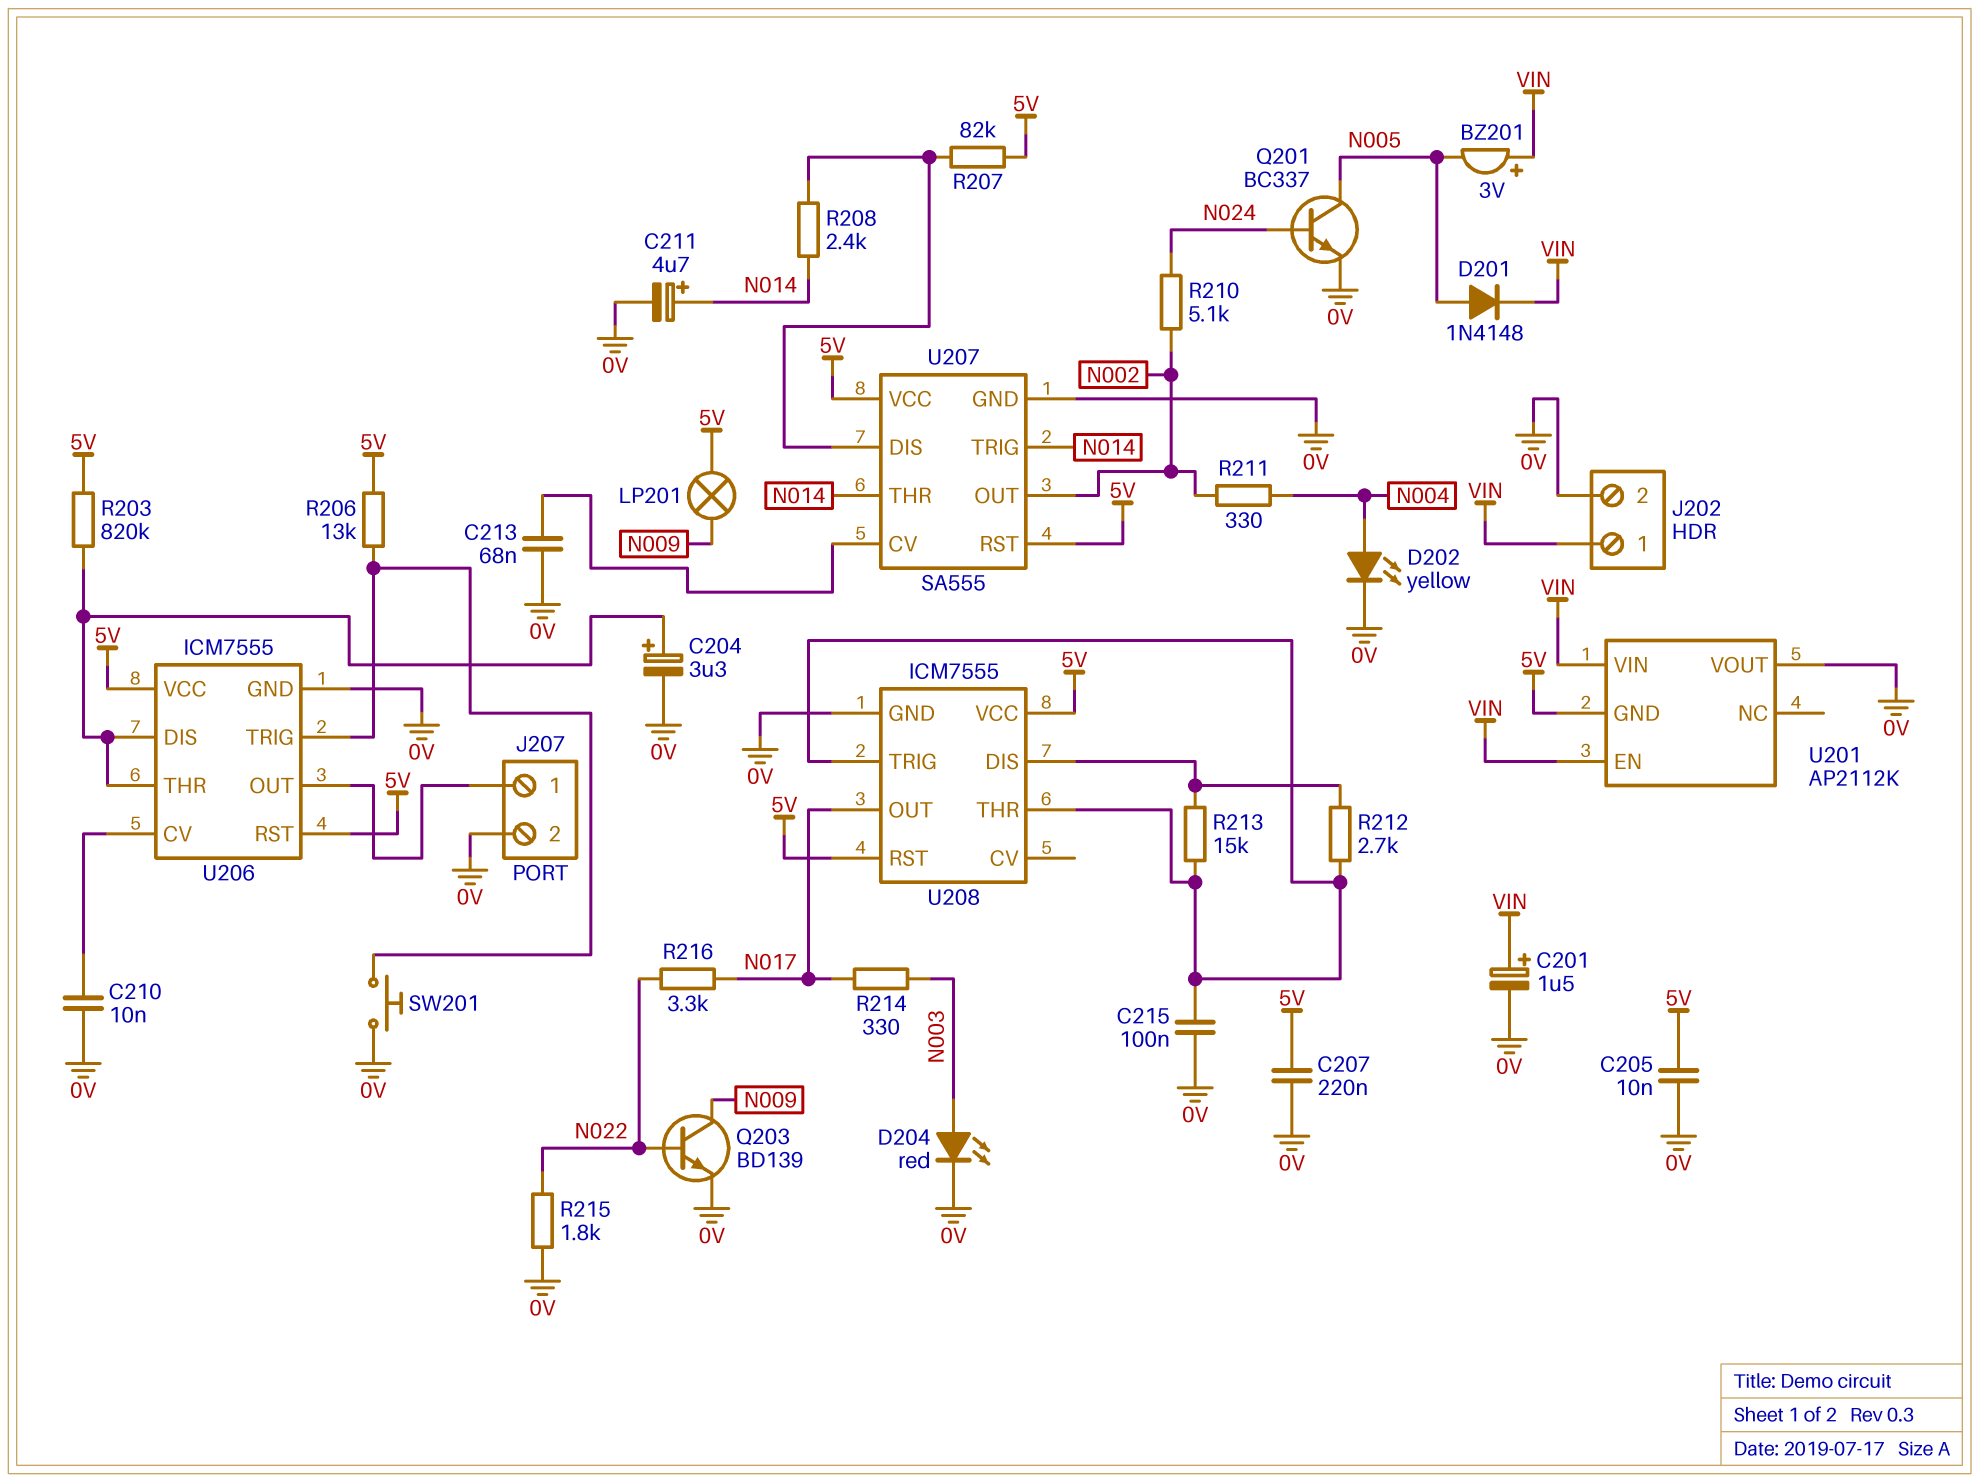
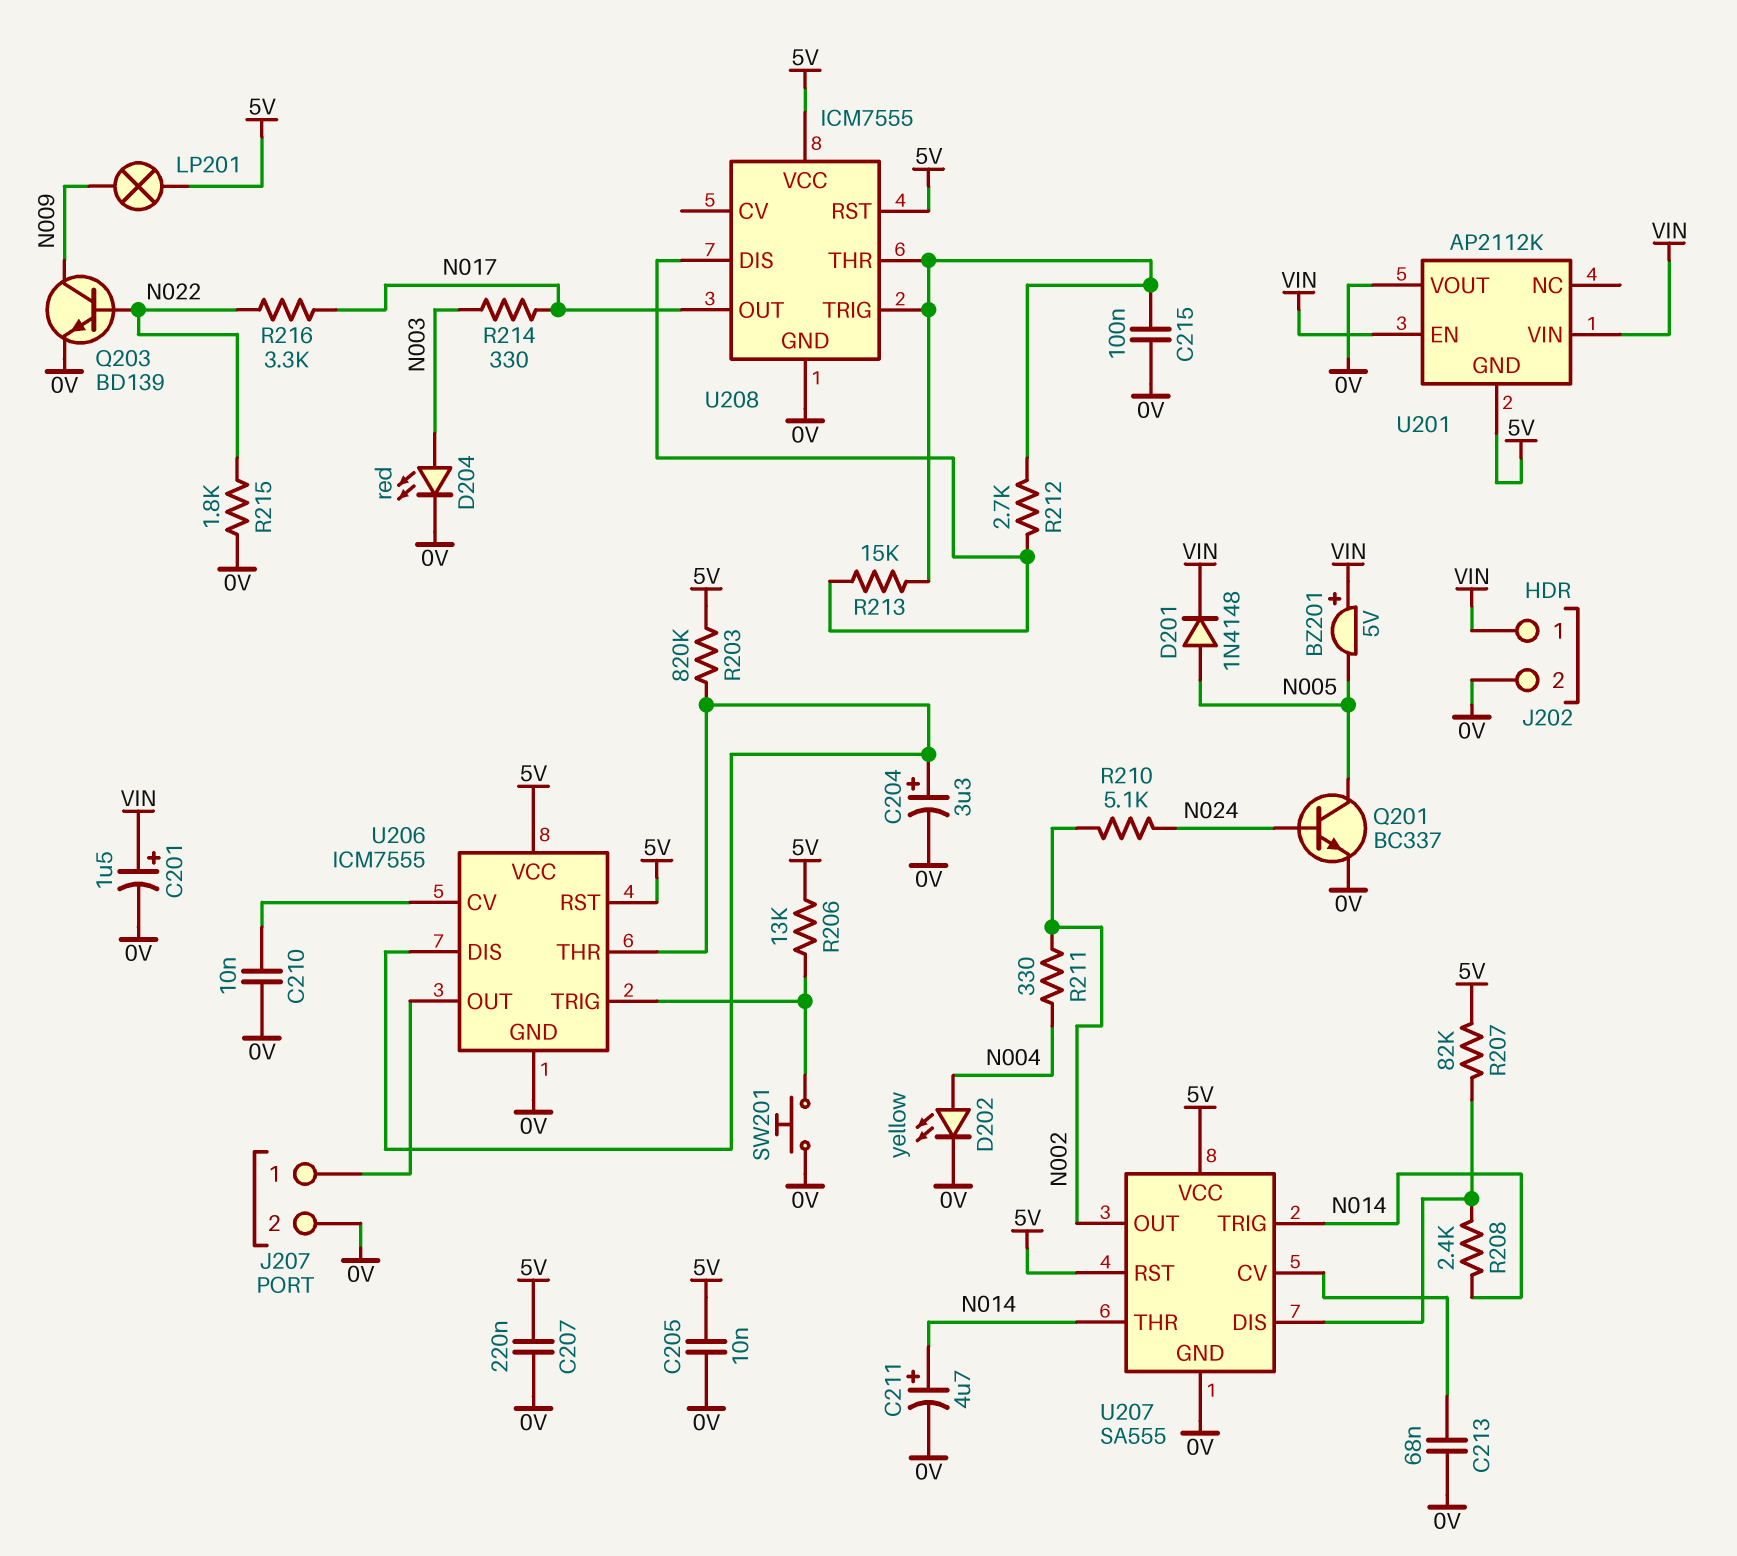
BZ201: buzzer 3V (plus VIN, minus N005) -> buzzer 5V (plus VIN, minus N005)

